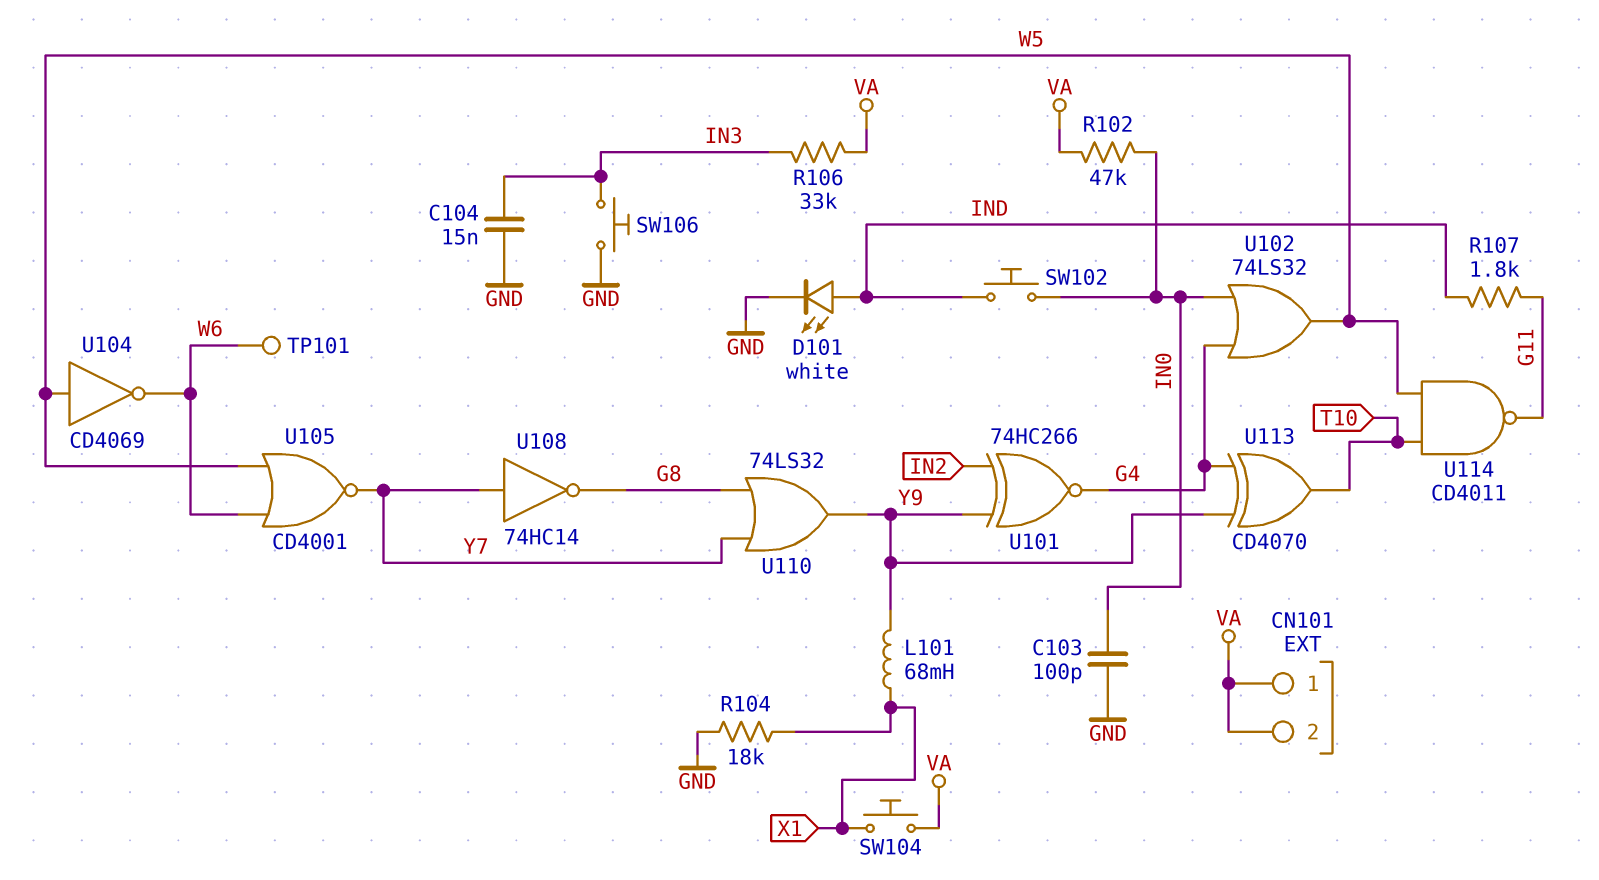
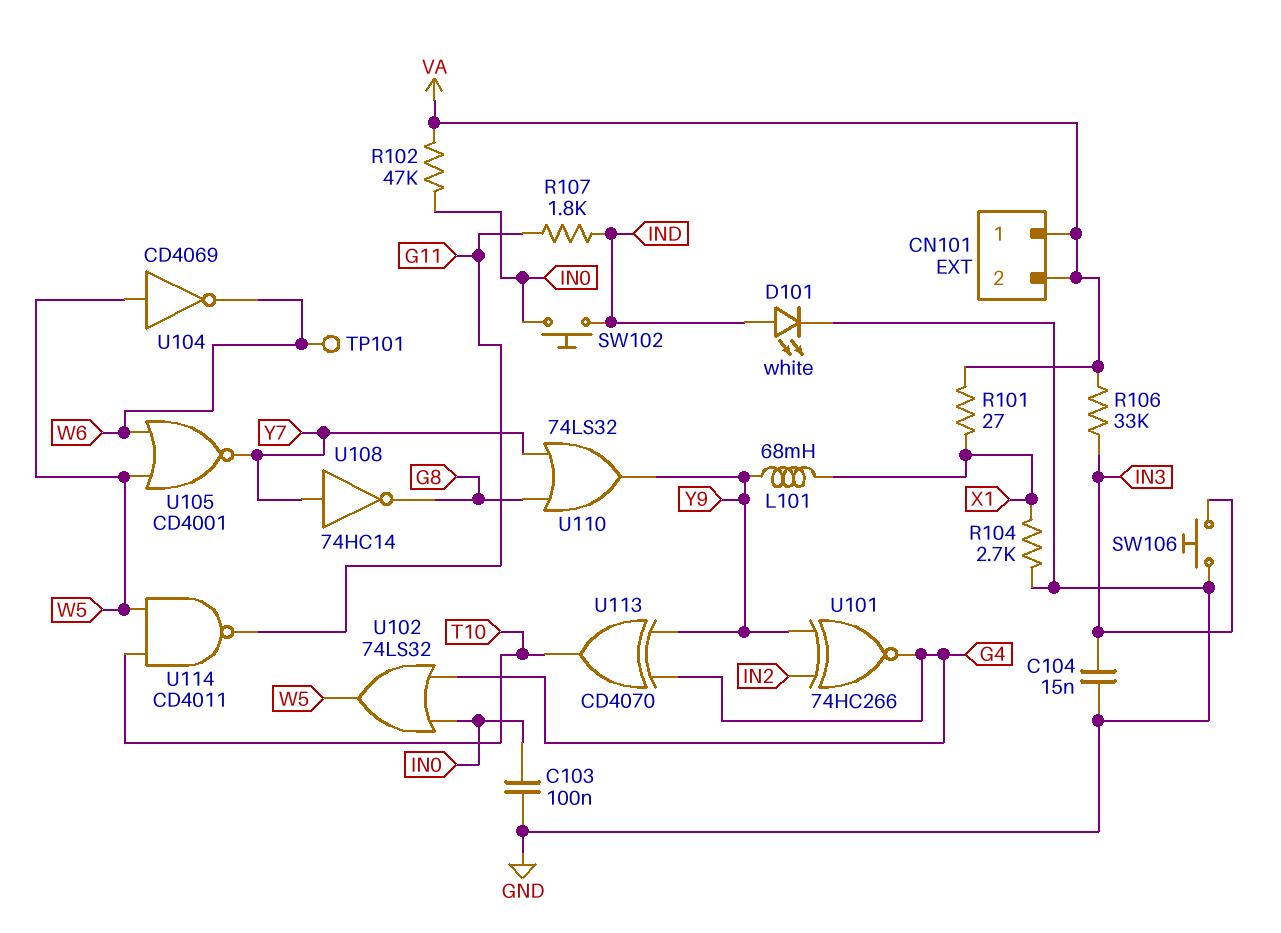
C103: 100pF (GND, IN0) -> 100nF (GND, IN0)
R101: none -> 27 (VA, X1)
R104: 18k (GND, X1) -> 2.7k (GND, X1)
SW104: button (VA, X1) -> none

